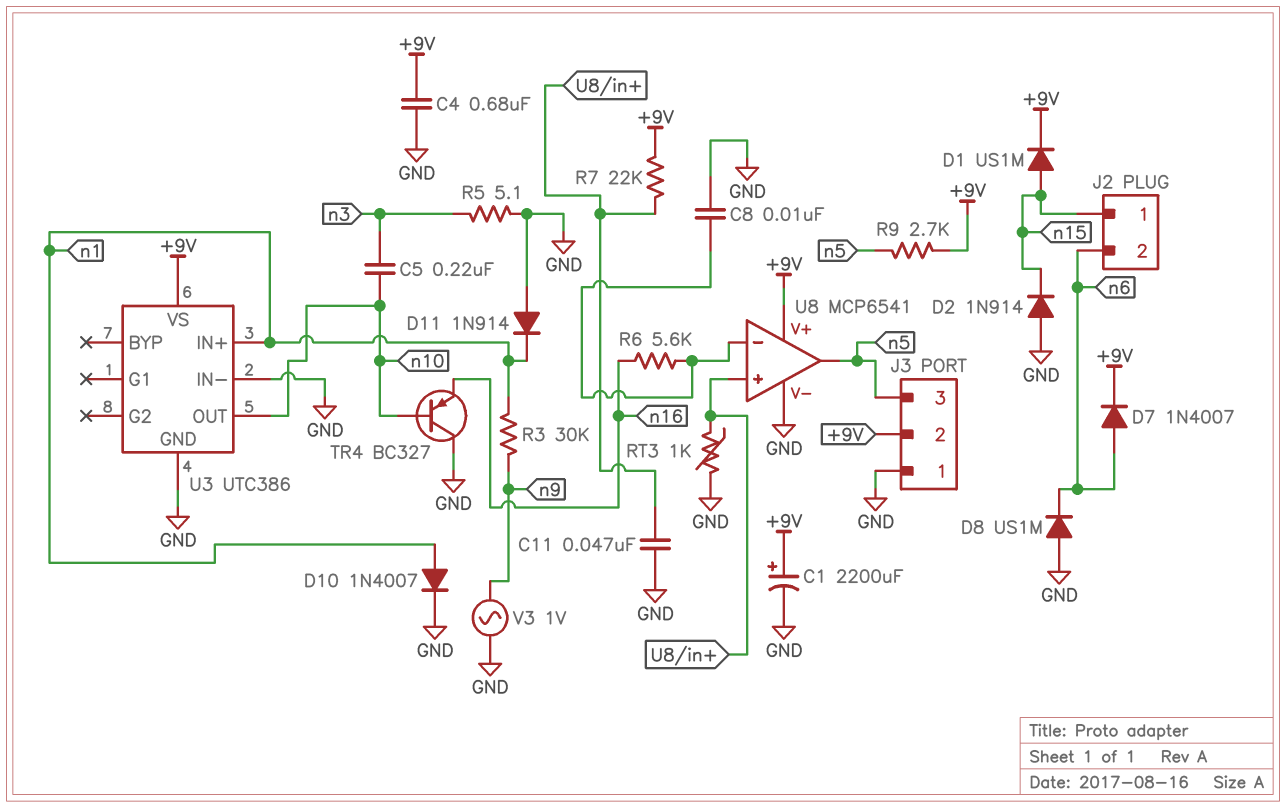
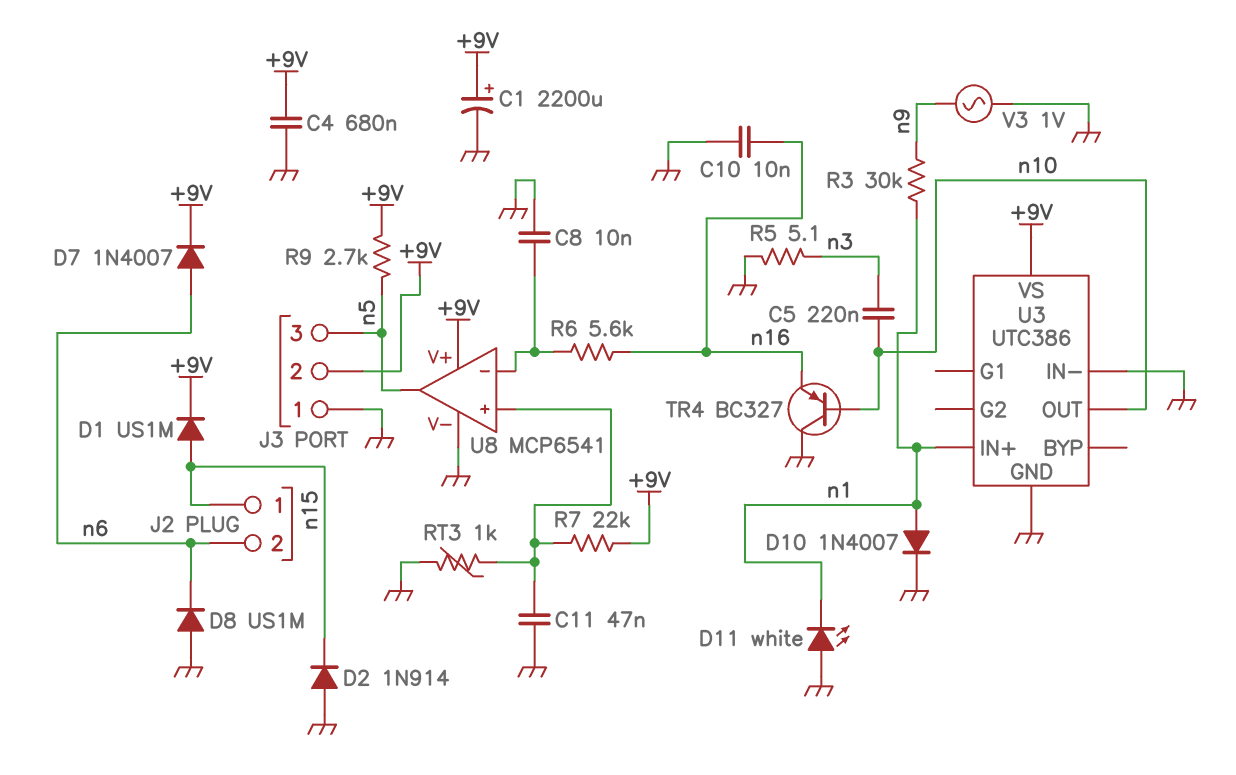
C10: none -> 10nF (GND, n16)
D11: diode 1N914 (A GND, K n1) -> LED white (A GND, K n1)

